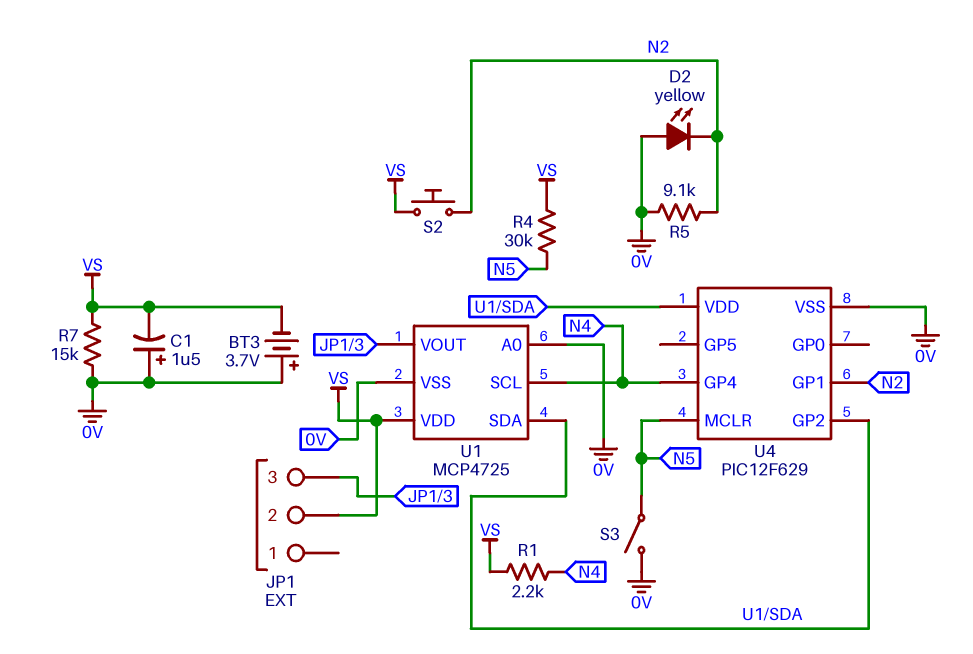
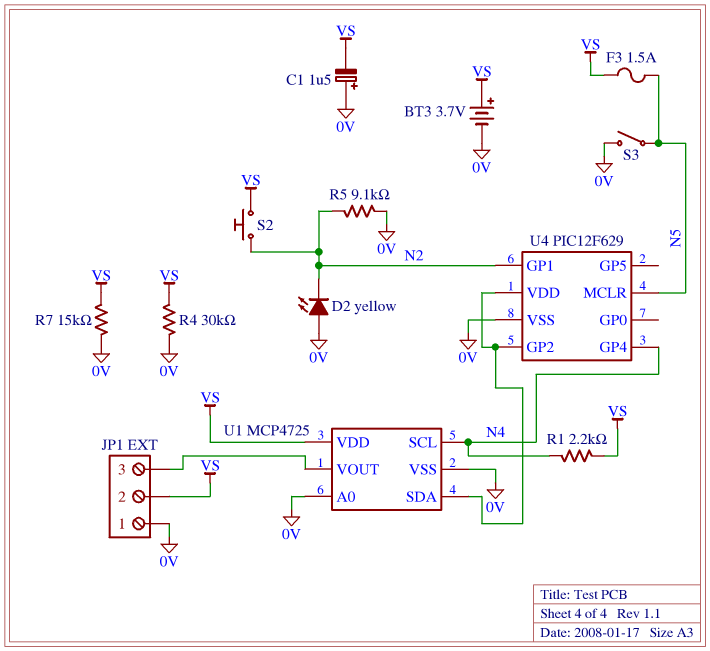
BT3: 3.7V (plus 0V, minus VS) -> 3.7V (plus VS, minus 0V)
F3: none -> 1.5A (N5, VS)
JP1 pin 1: none -> 0V
R4: 30k (N5, VS) -> 30k (0V, VS)

